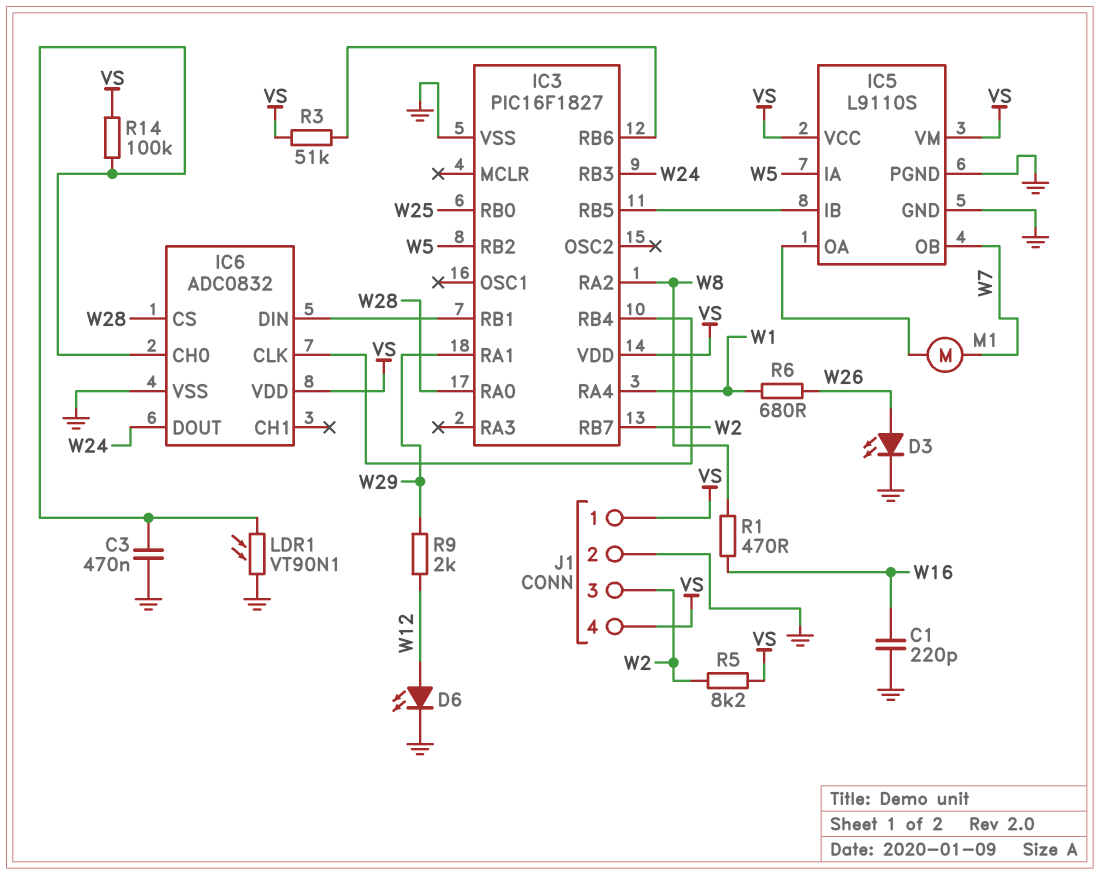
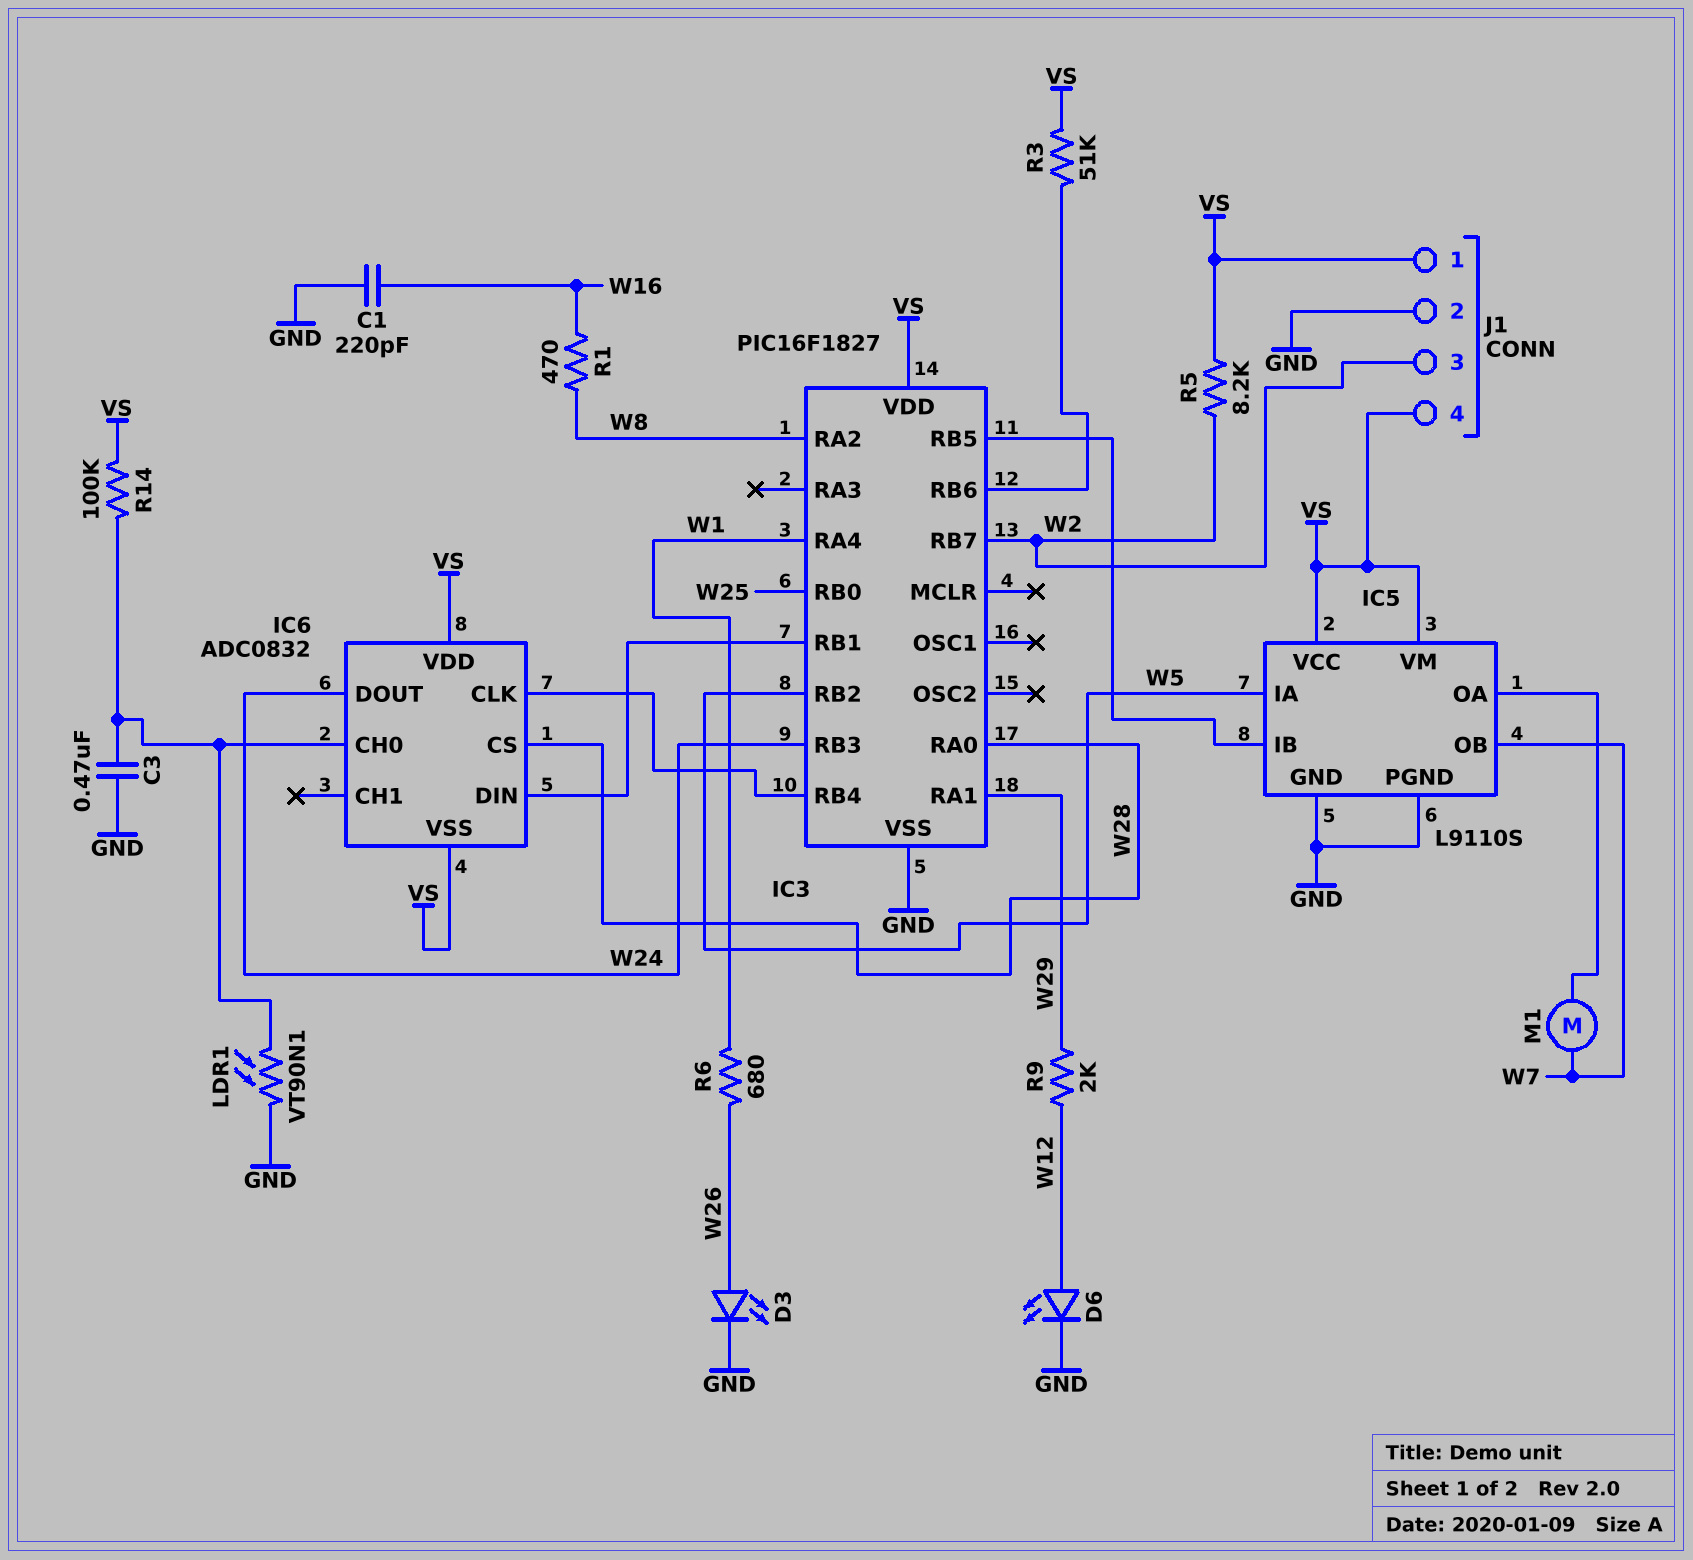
IC6 pin VSS: GND -> VS

